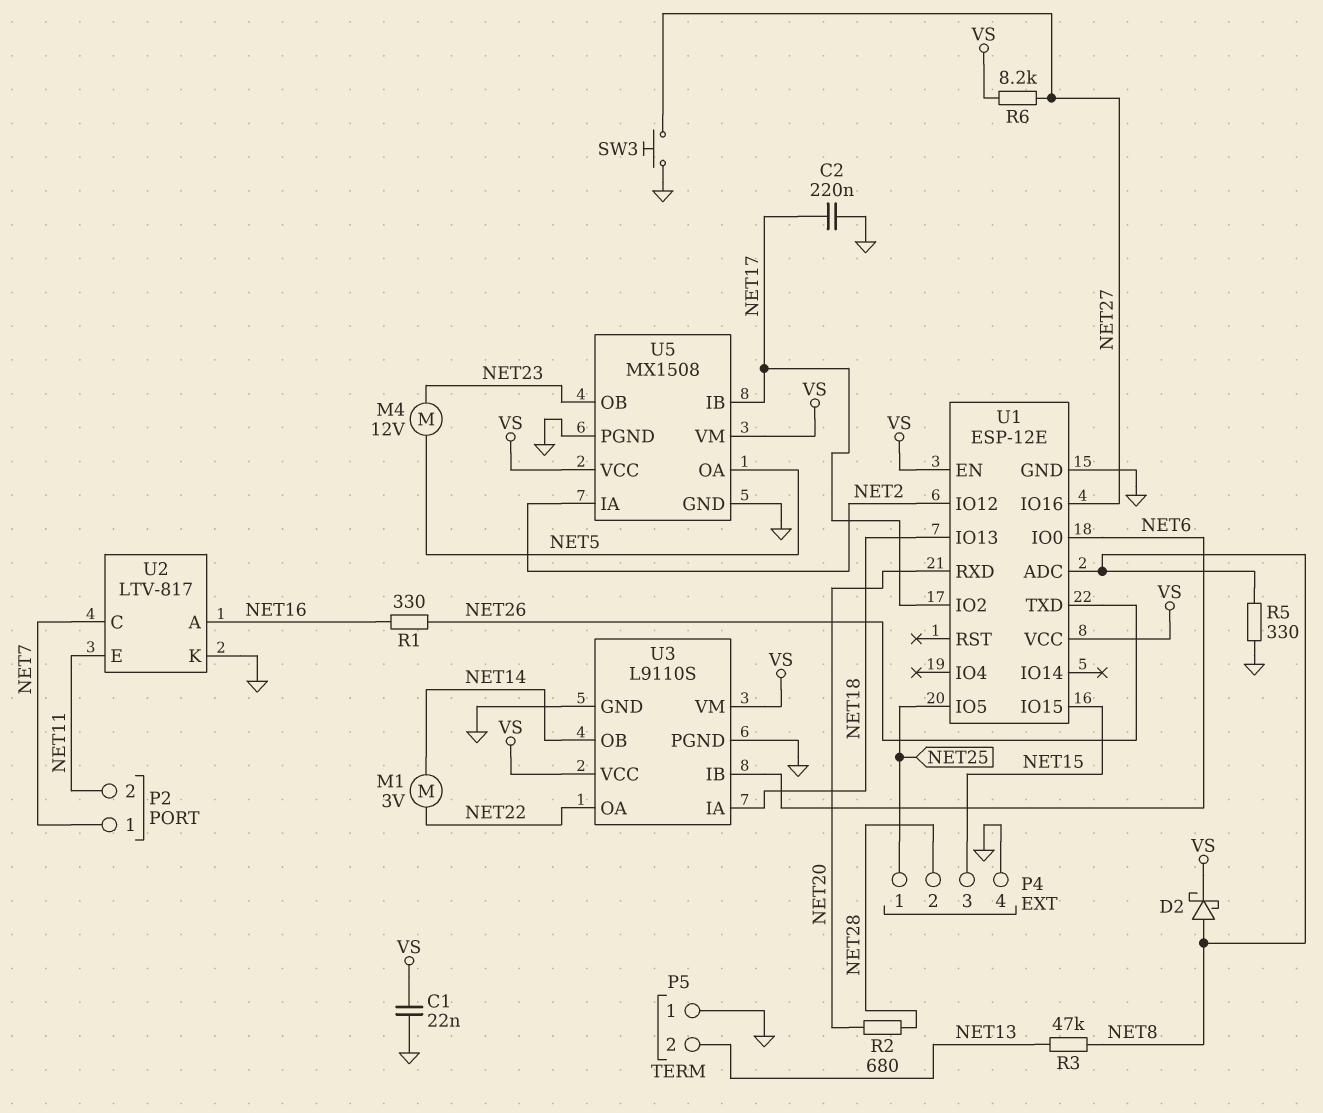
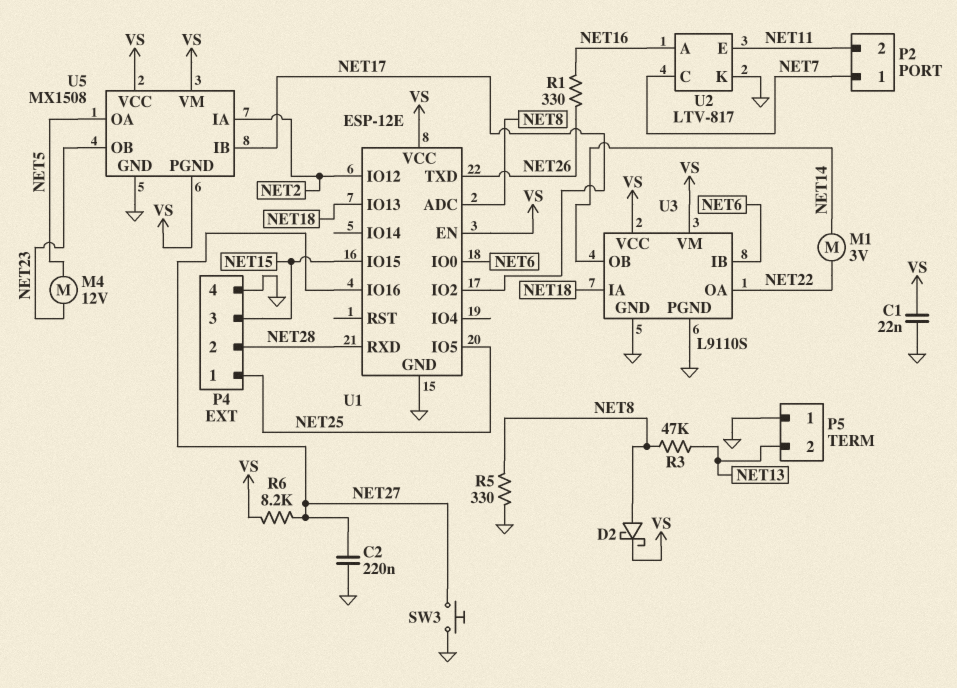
C2: 220nF (GND, NET17) -> 220nF (GND, NET27)
R2: 680 (NET20, NET28) -> none
U1 pin RXD: NET20 -> NET28
U5 pin PGND: GND -> VS

